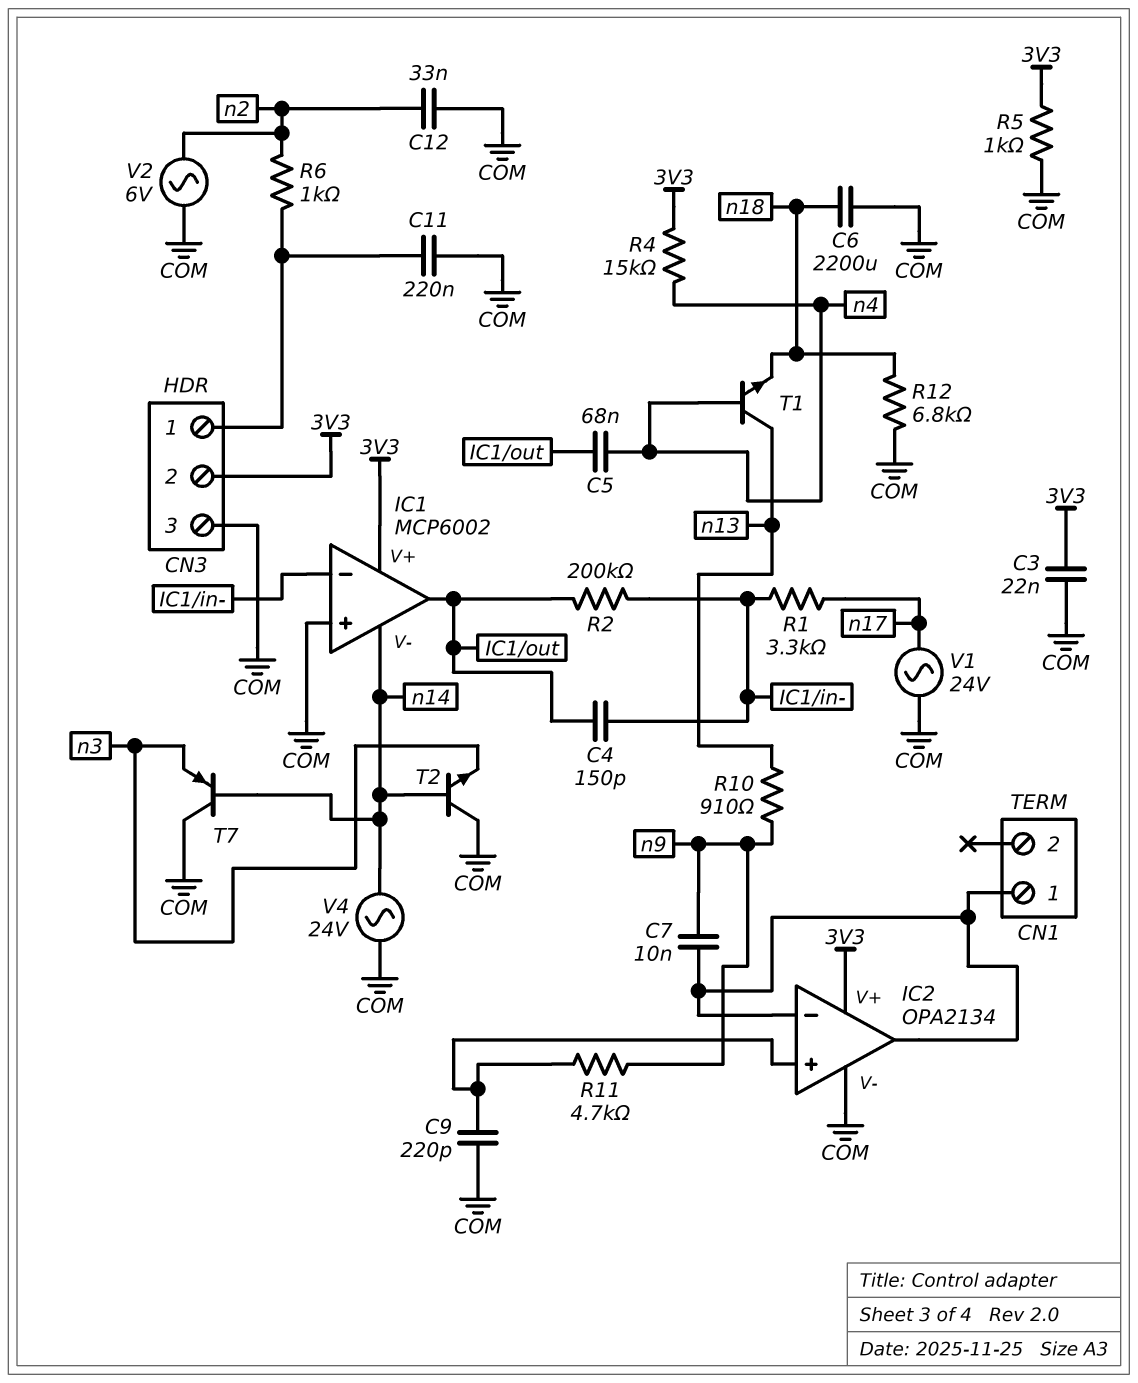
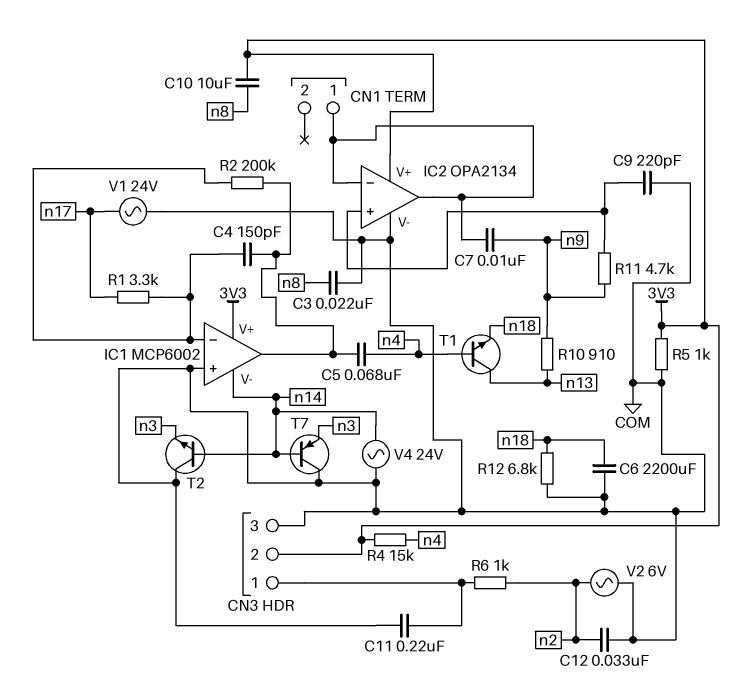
C3: 22nF (3V3, COM) -> 22nF (COM, n8)
C10: none -> 10uF (3V3, n8)

